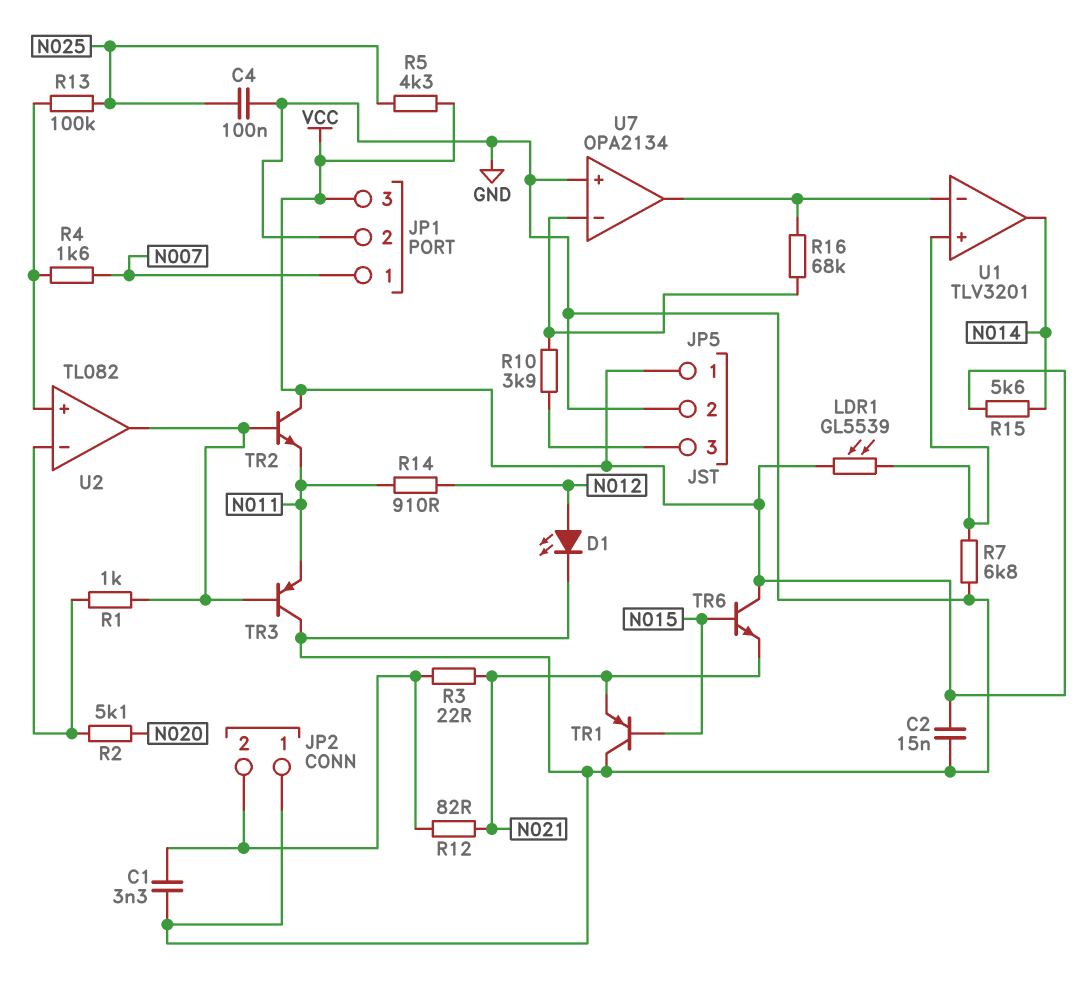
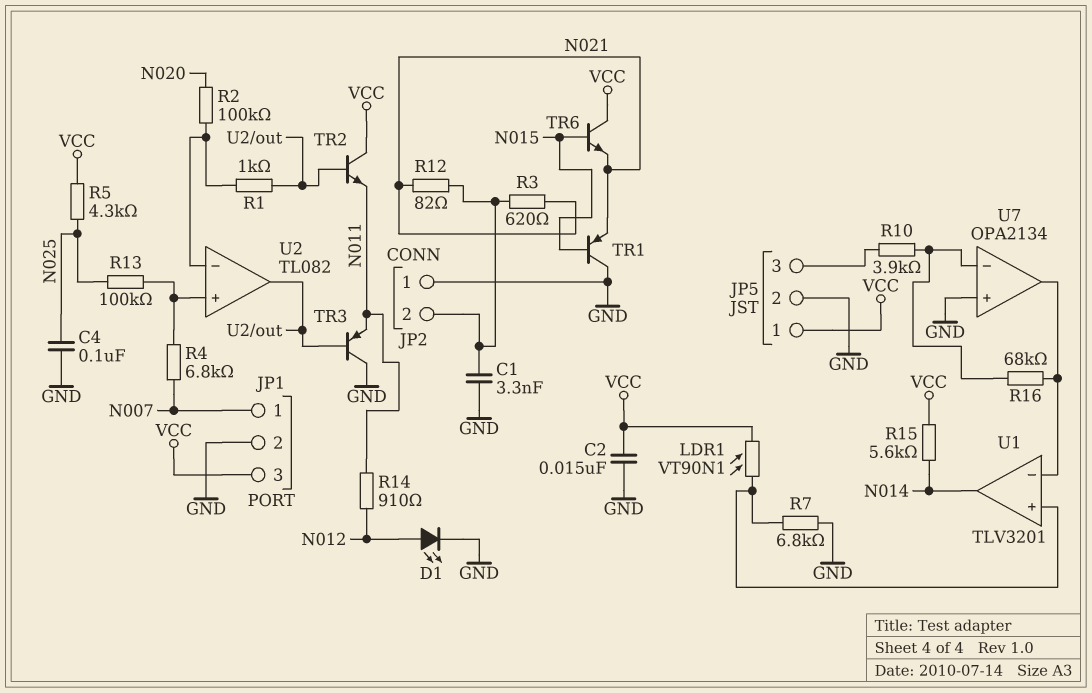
LDR1: GL5539 (U1/in+, VCC) -> VT90N1 (U1/in+, VCC)
R2: 5.1k (N020, U2/in-) -> 100k (N020, U2/in-)
R3: 22 (JP2/2, N021) -> 620 (JP2/2, N021)
R4: 1.6k (N007, U2/in+) -> 6.8k (N007, U2/in+)

